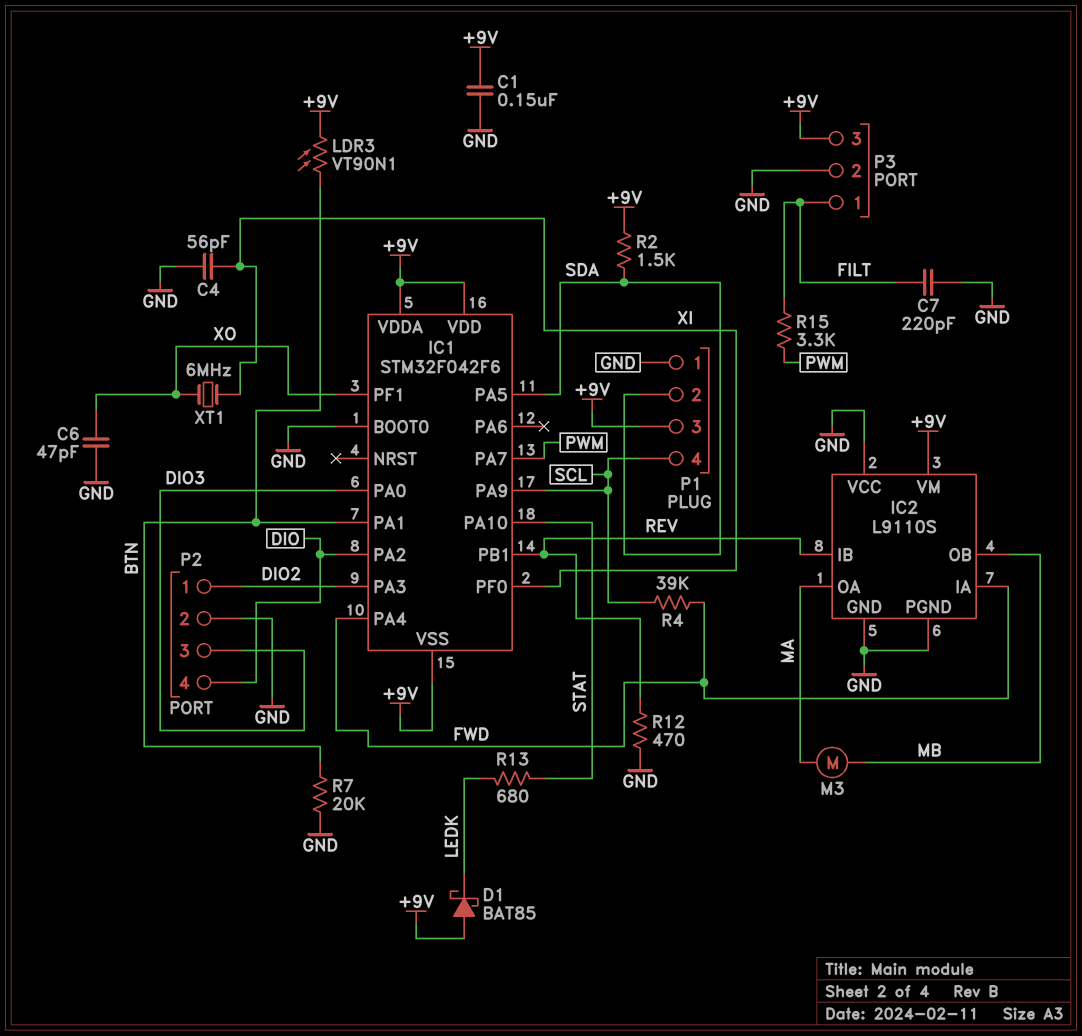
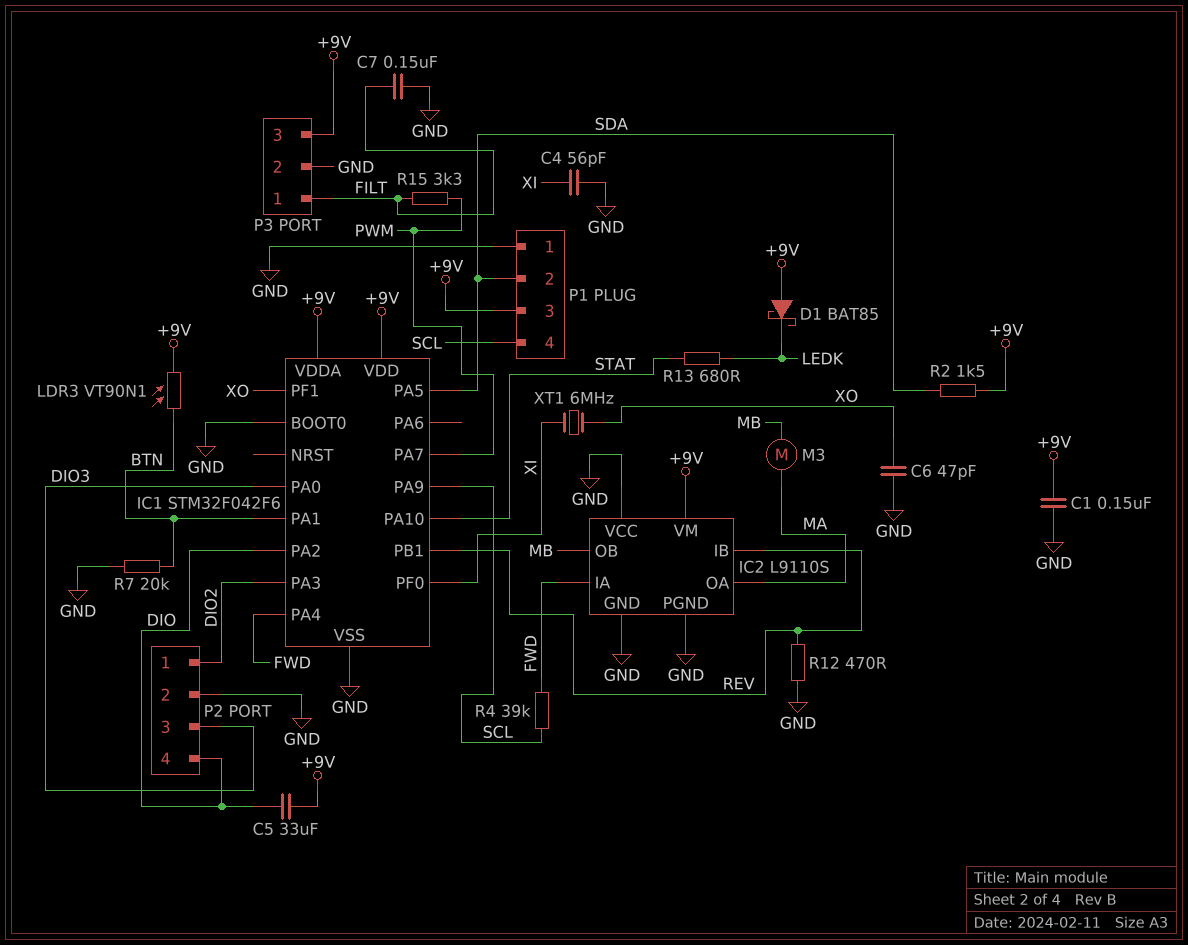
C5: none -> 33uF (+9V, DIO)
C7: 220pF (FILT, GND) -> 150nF (FILT, GND)
IC1 pin VSS: +9V -> GND

